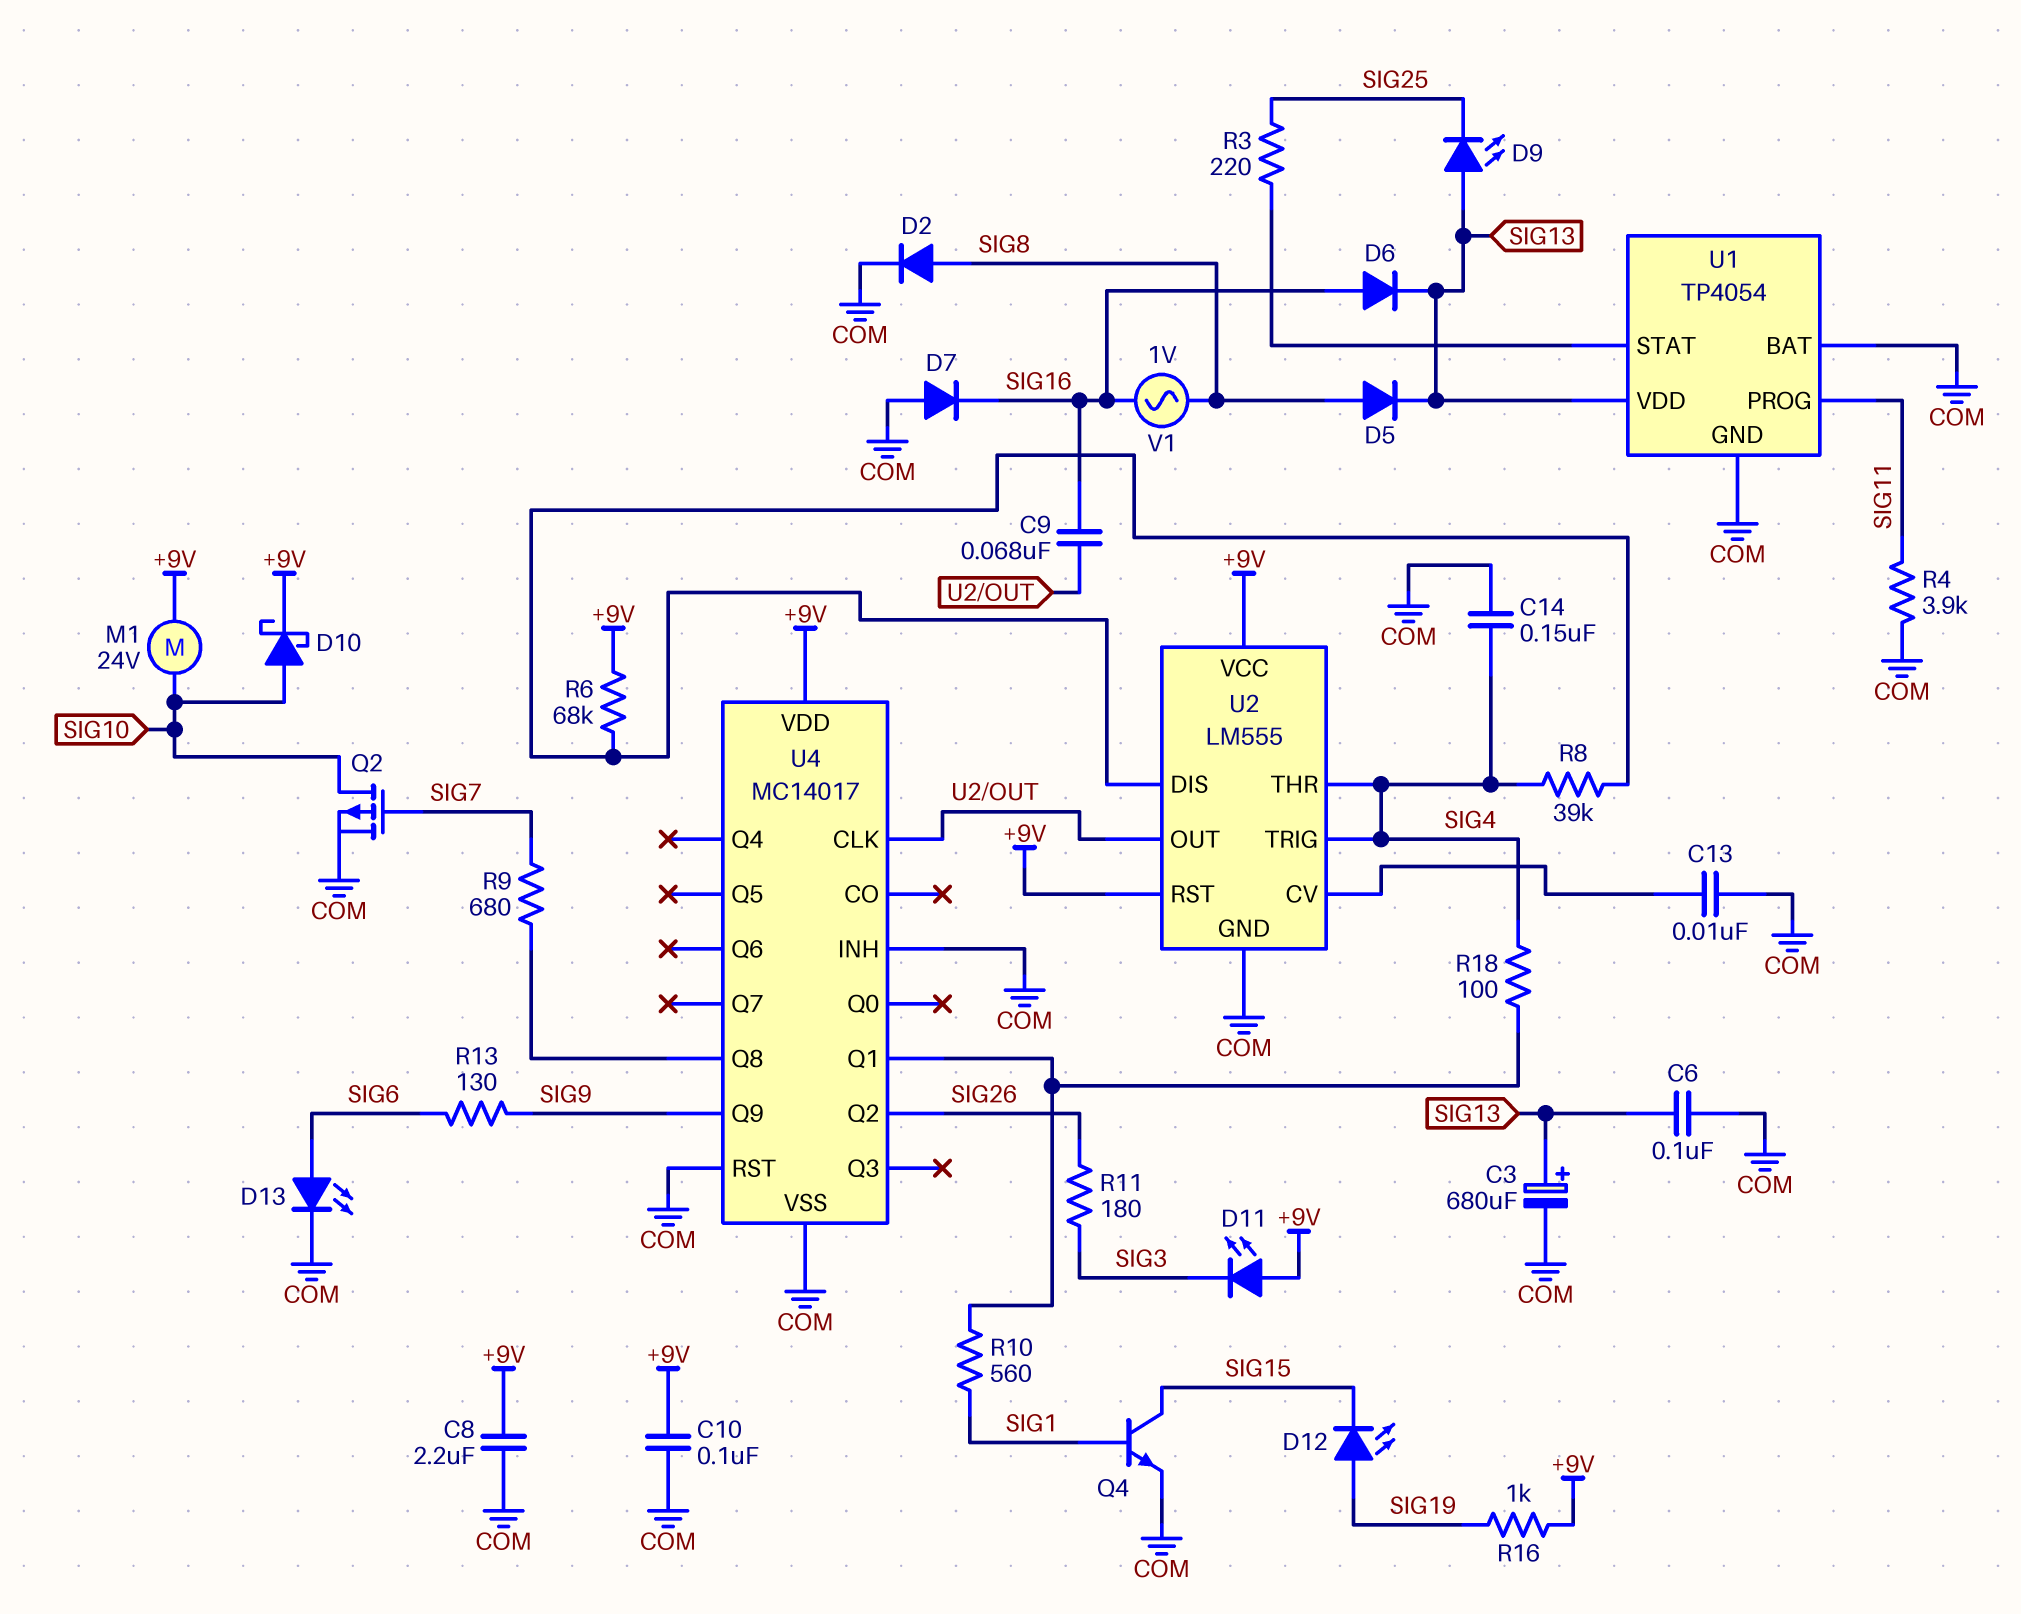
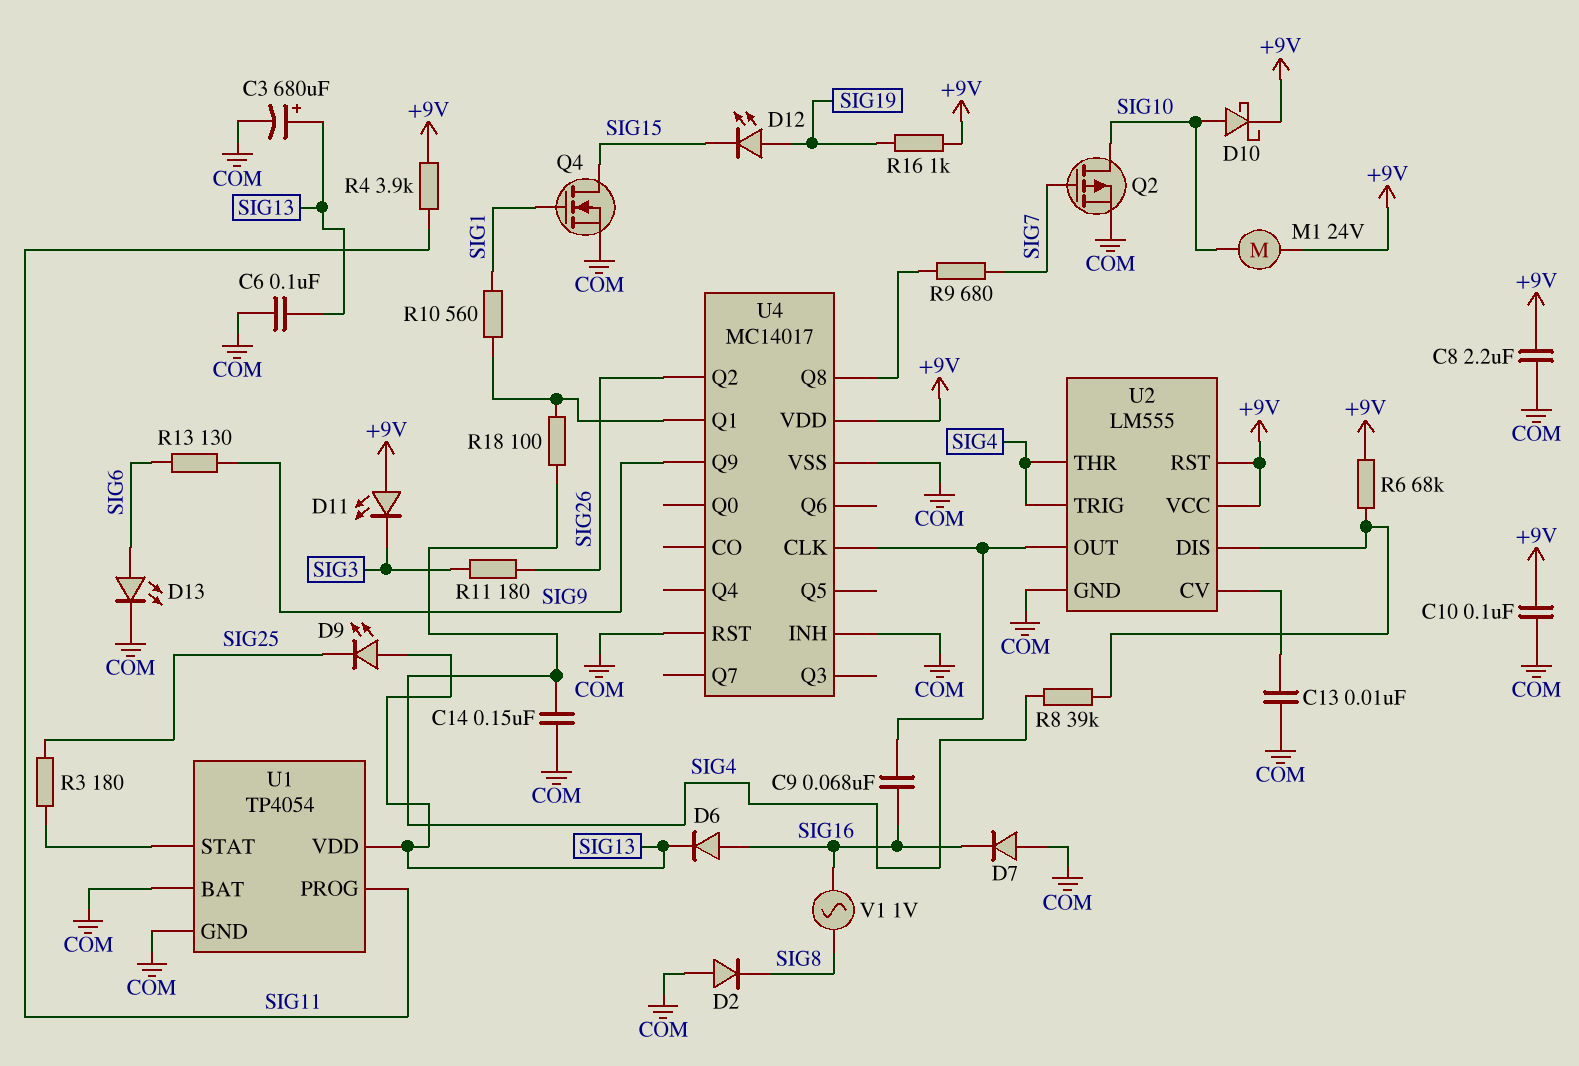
D2: diode (A SIG8, K COM) -> diode (A COM, K SIG8)
D5: diode (A SIG8, K SIG13) -> none
Q4: NPN (B SIG1, C SIG15, E COM) -> NMOS (G SIG1, D SIG15, S COM)
R3: 220 (SIG25, U1/STAT) -> 180 (SIG25, U1/STAT)
R4: 3.9k (COM, SIG11) -> 3.9k (+9V, SIG11)

